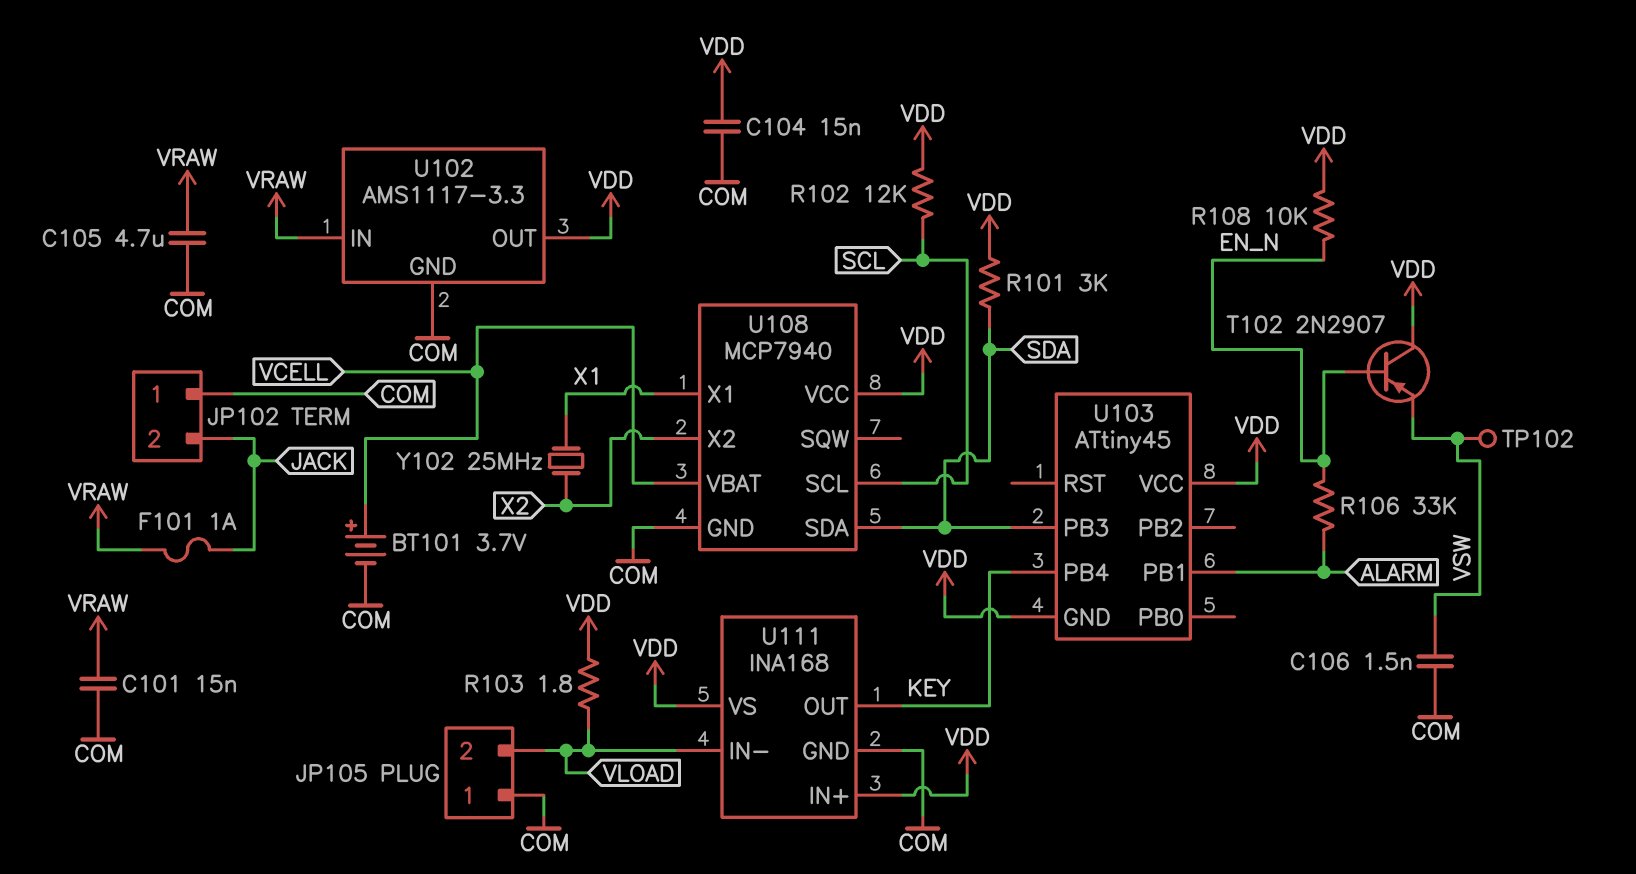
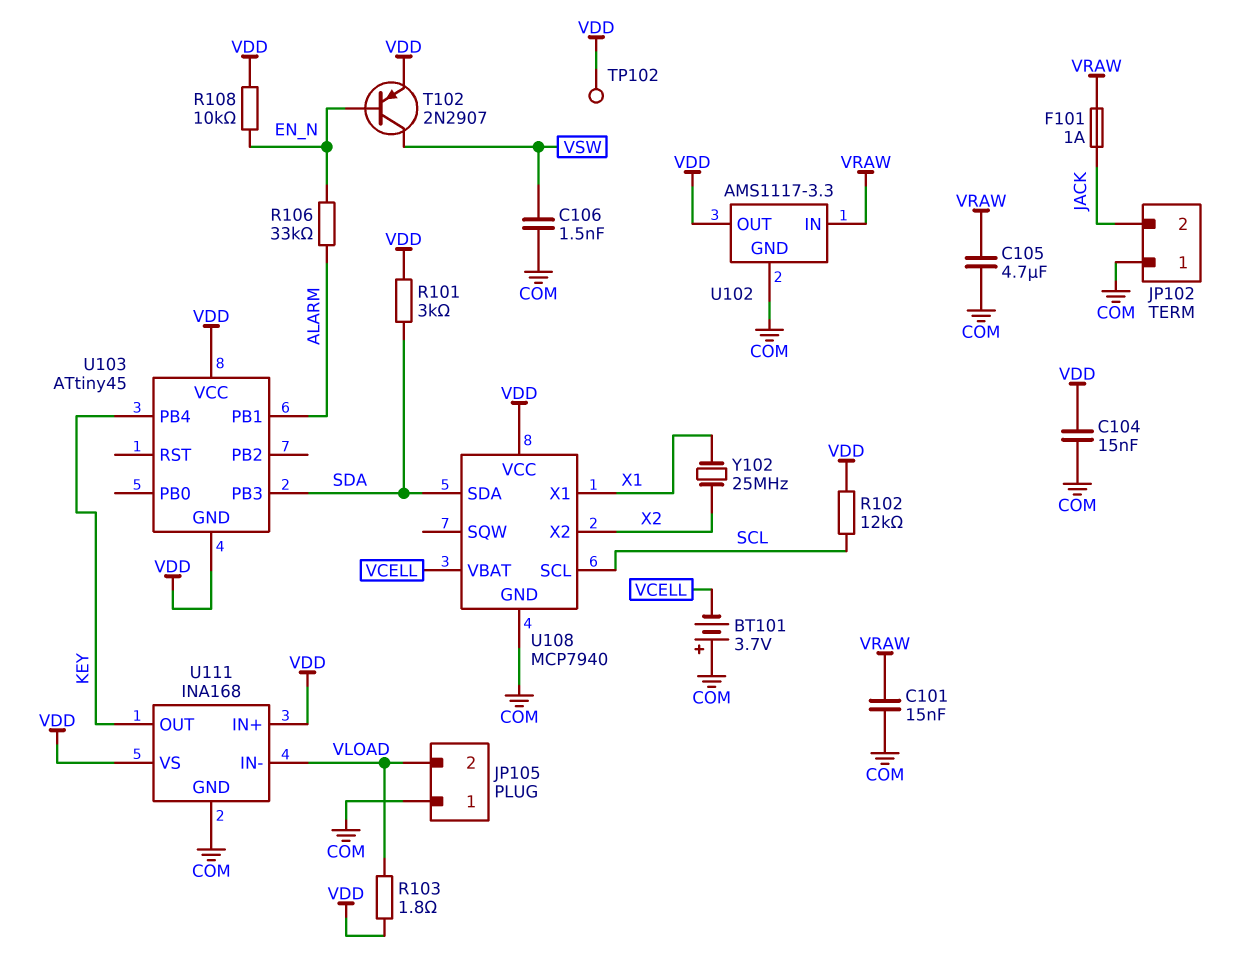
BT101: 3.7V (plus VCELL, minus COM) -> 3.7V (plus COM, minus VCELL)
T102: PNP 2N2907 (B EN_N, C VDD, E VSW) -> PNP 2N2907 (B EN_N, C VSW, E VDD)
TP102: test point (VSW) -> test point (VDD)

